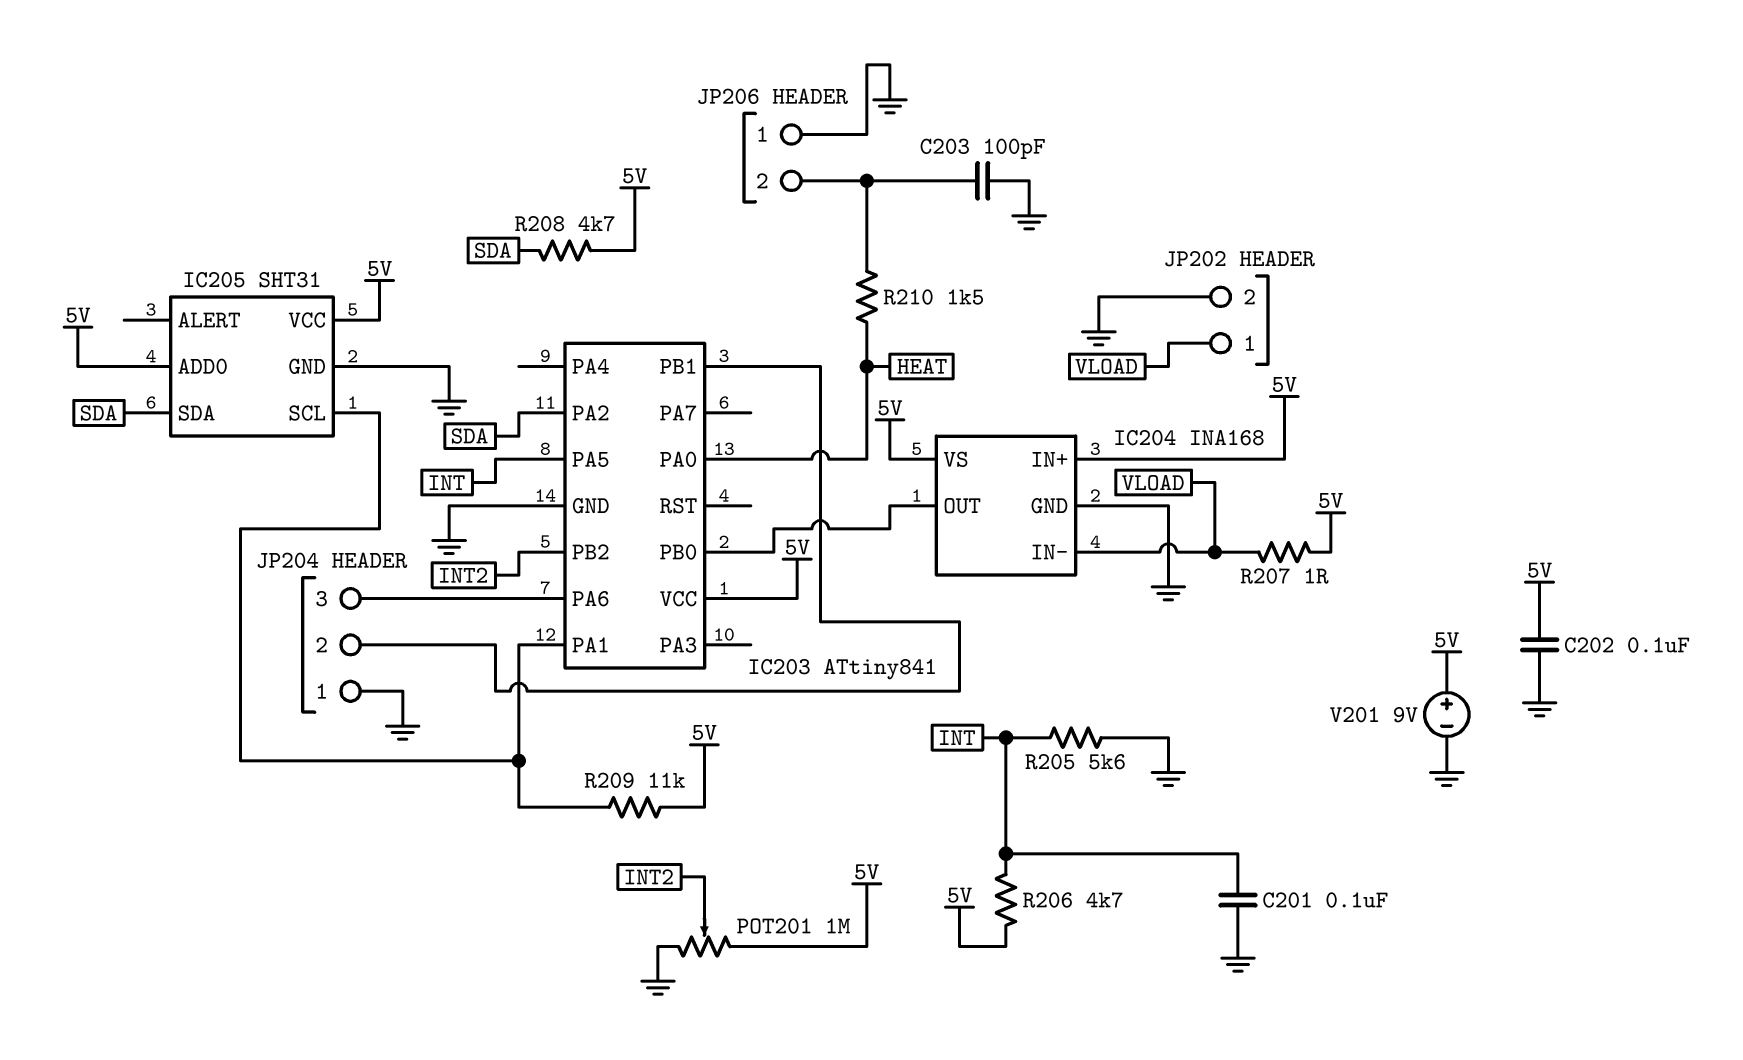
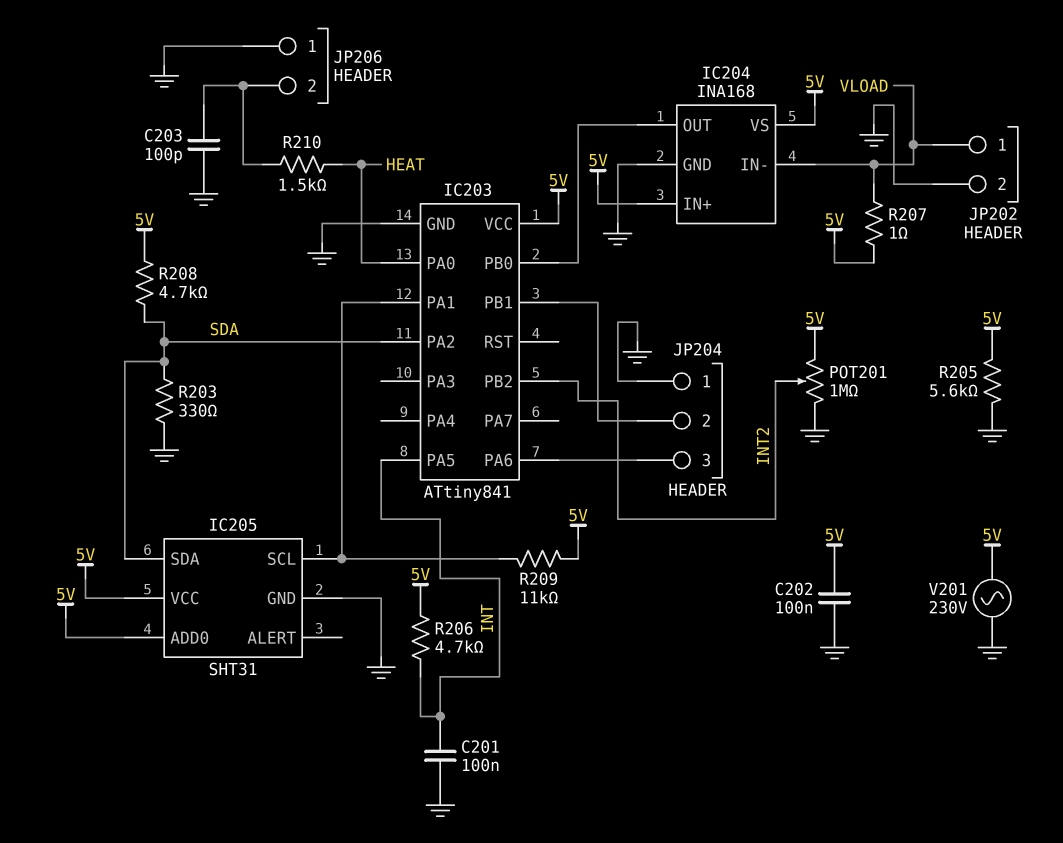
R203: none -> 330 (GND, SDA)
R205: 5.6k (GND, INT) -> 5.6k (5V, GND)
V201: 9V (plus 5V, minus GND) -> AC 230V (5V, GND)

